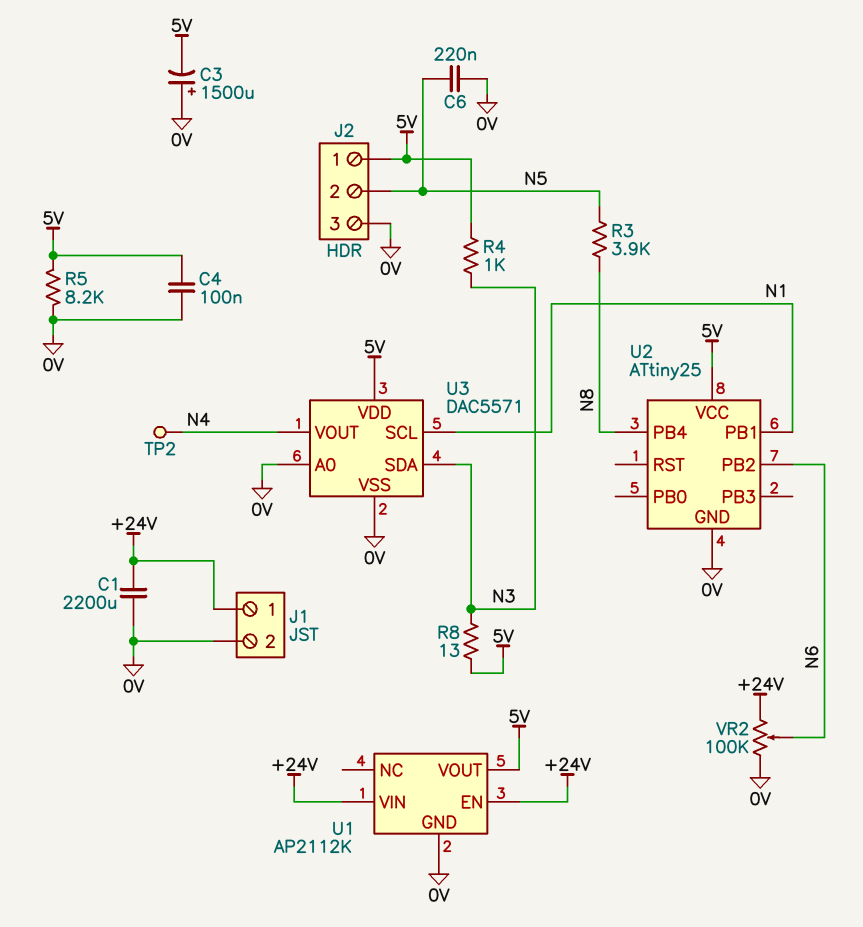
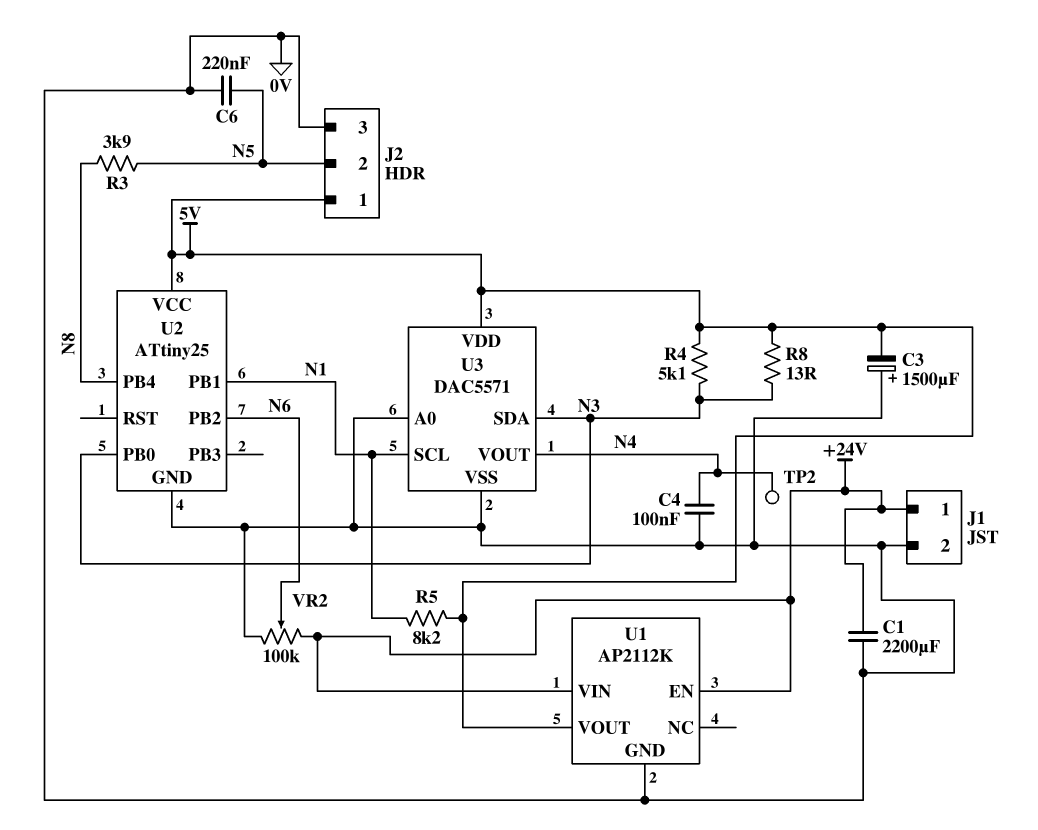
C4: 100nF (0V, 5V) -> 100nF (0V, N4)
R4: 1k (5V, N3) -> 5.1k (5V, N3)
R5: 8.2k (0V, 5V) -> 8.2k (5V, N1)
U2 pin PB0: none -> N3

